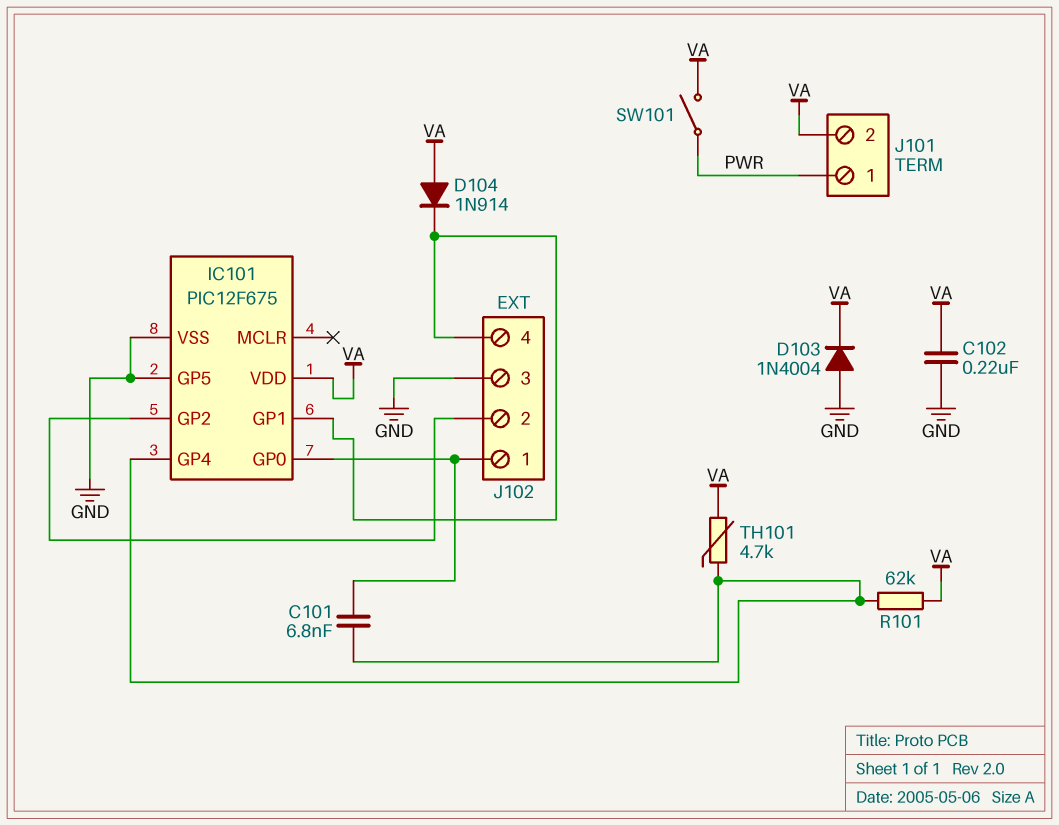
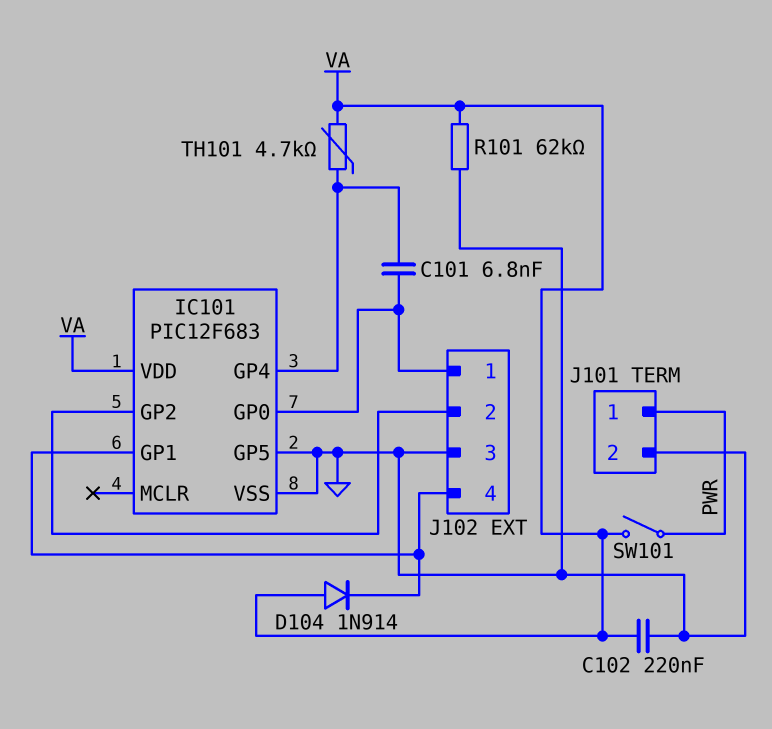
D103: diode 1N4004 (A GND, K VA) -> none
IC101: PIC12F675 -> PIC12F683
J101 pin 2: VA -> GND
R101: 62k (IC101/GP4, VA) -> 62k (GND, VA)

